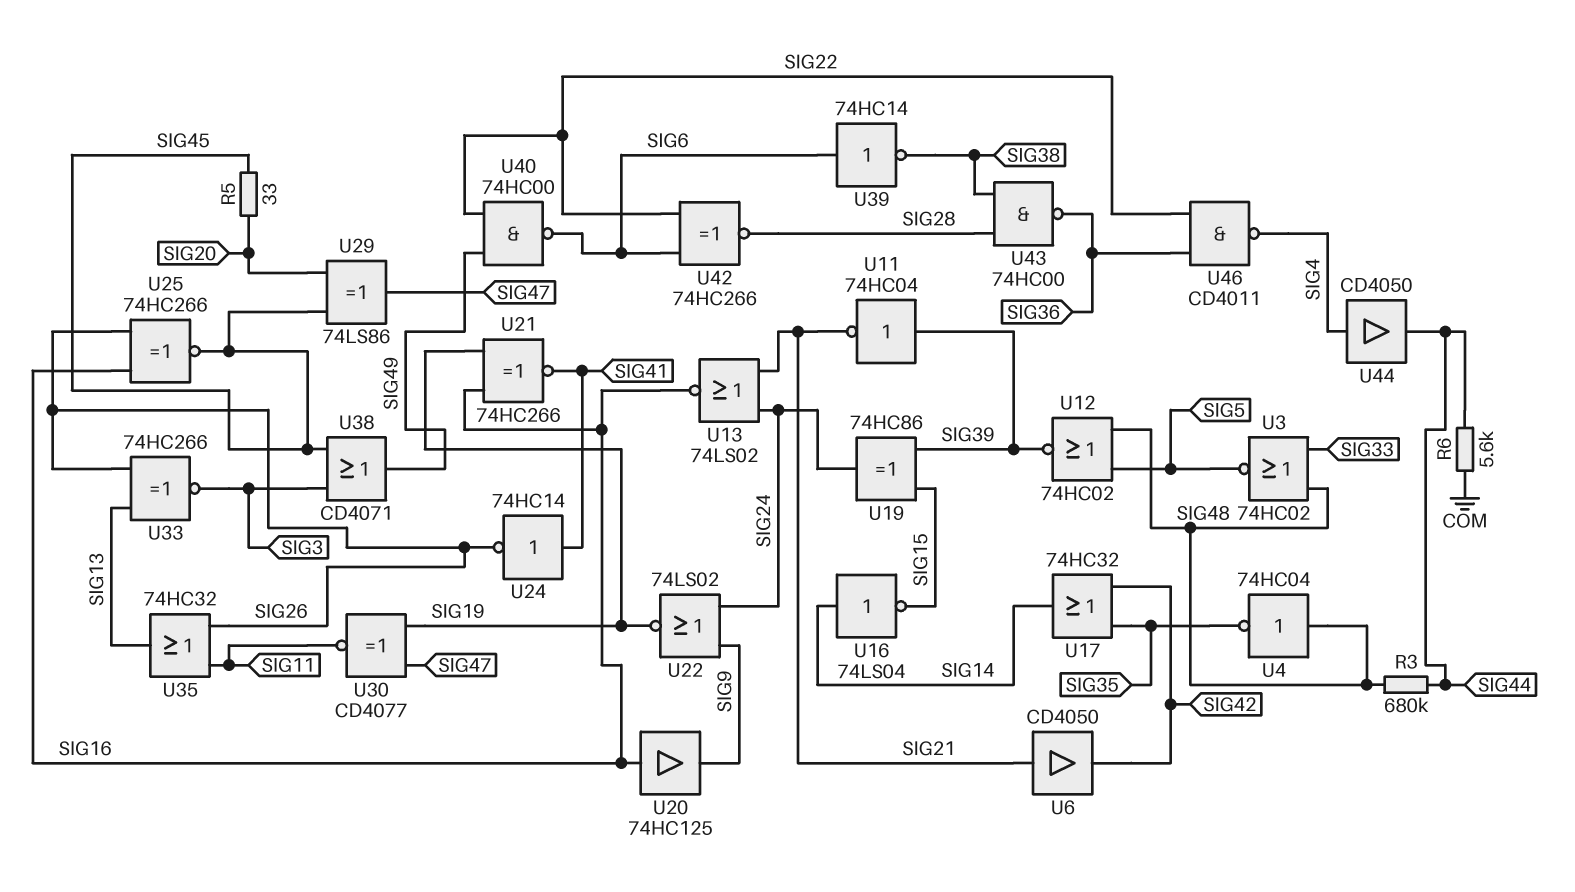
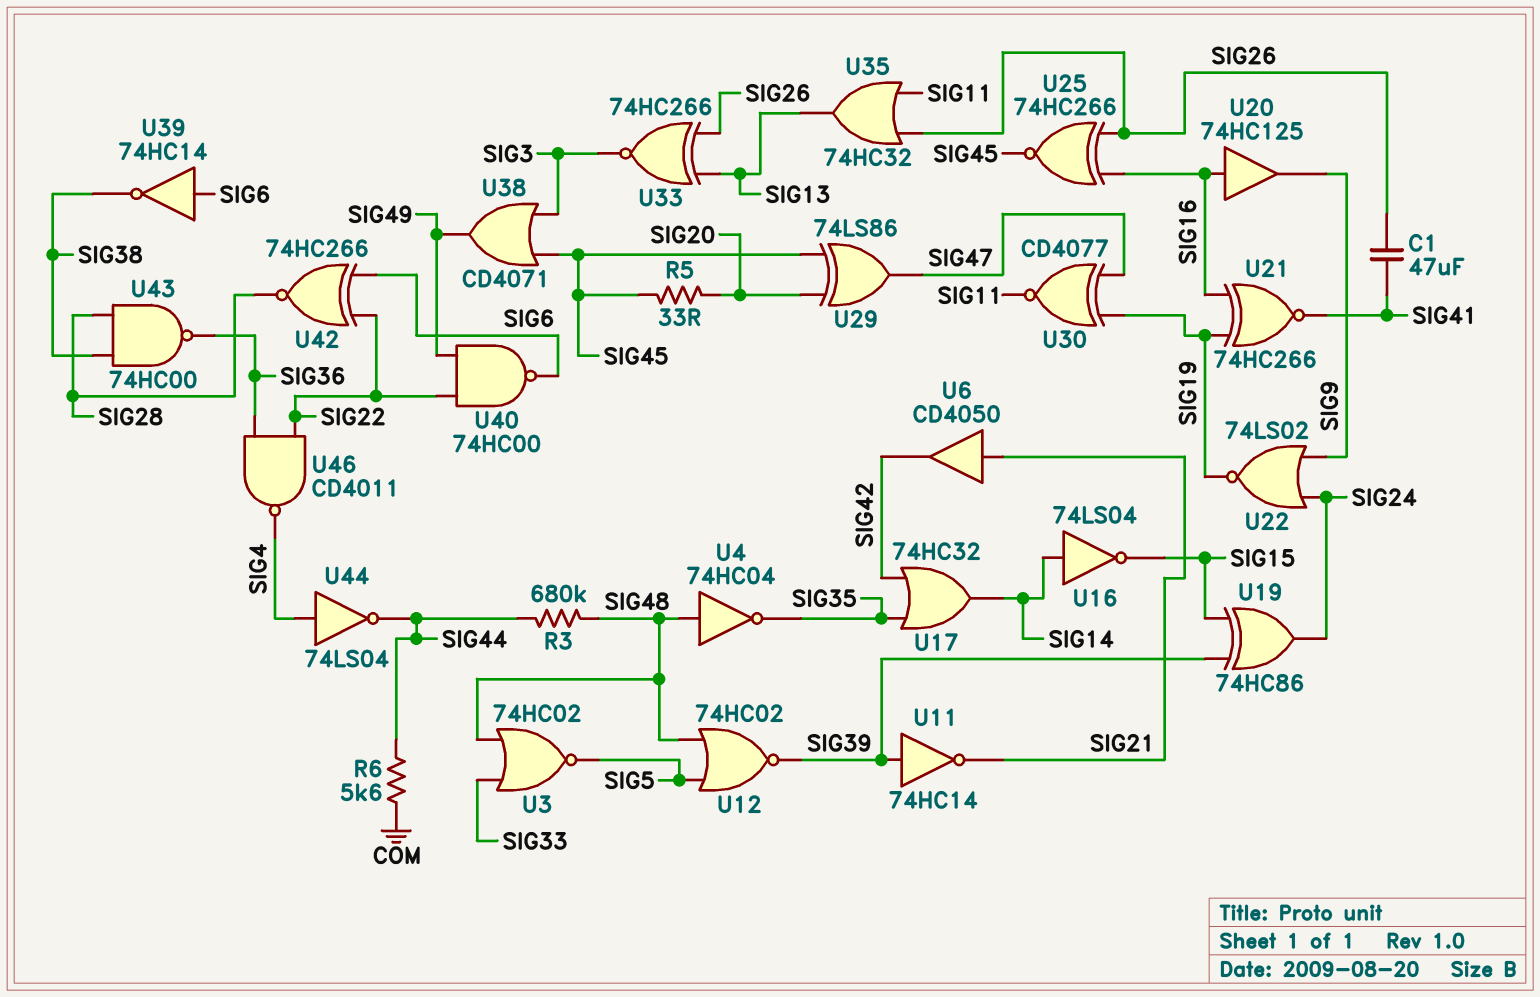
C1: none -> 47uF (SIG26, SIG41)
U11: NOT 74HC04 (in SIG39, out SIG21) -> NOT 74HC14 (in SIG39, out SIG21)
U13: NOR 74LS02 (in SIG21, in SIG24, out SIG16) -> none
U24: NOT 74HC14 (in SIG41, out SIG26) -> none
U44: buffer CD4050 (in SIG4, out SIG44) -> NOT 74LS04 (in SIG4, out SIG44)

